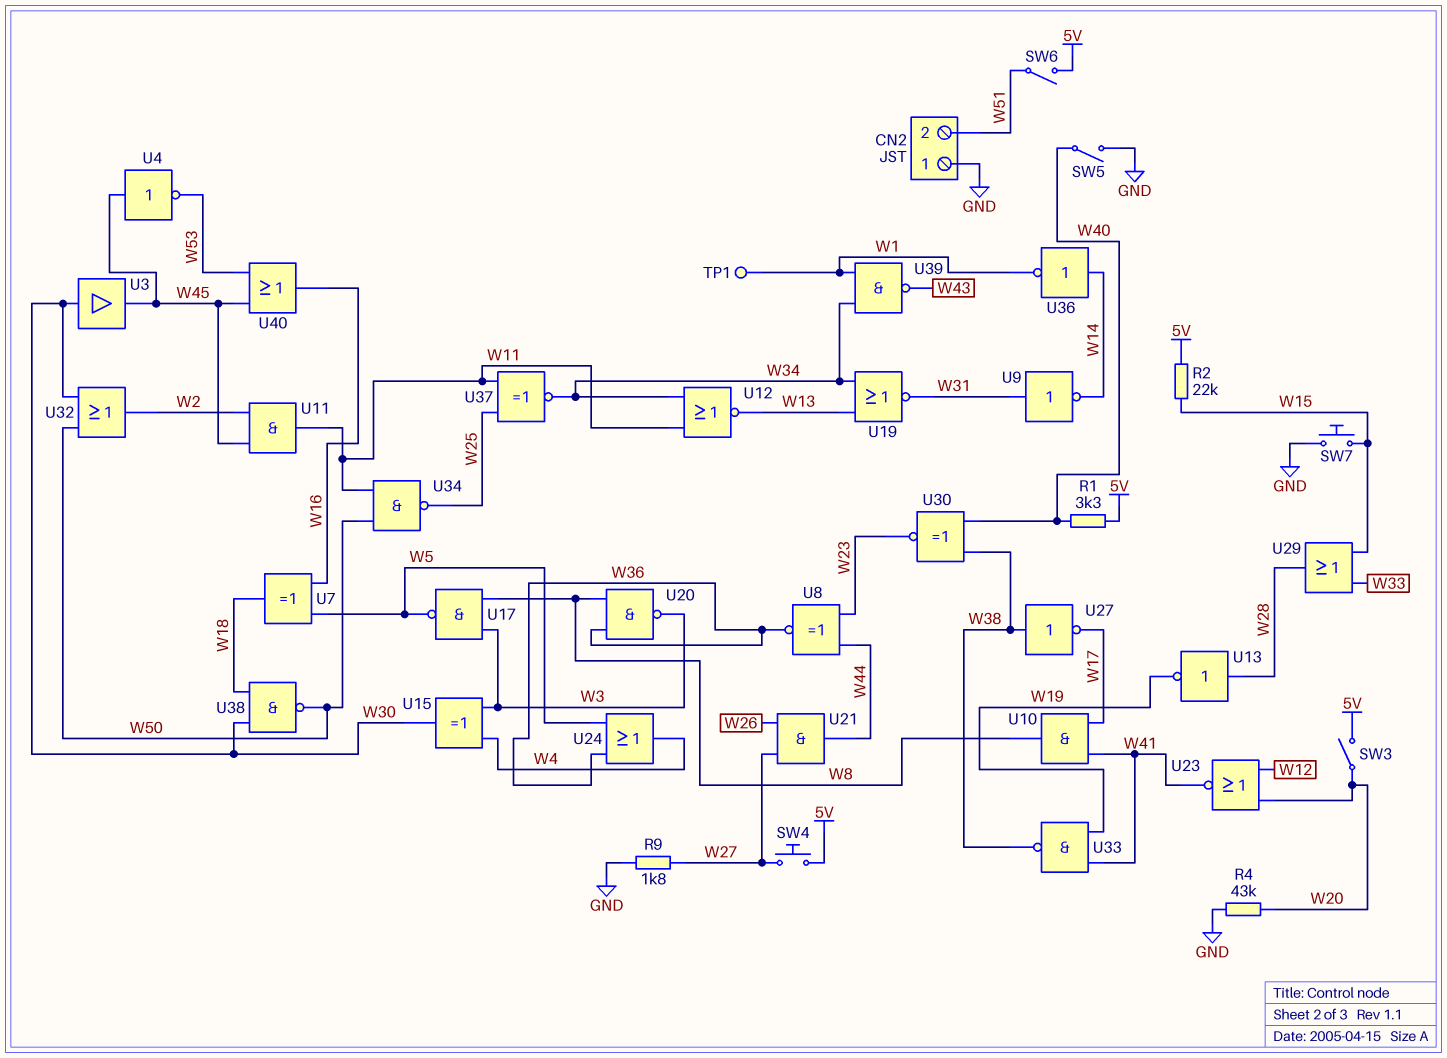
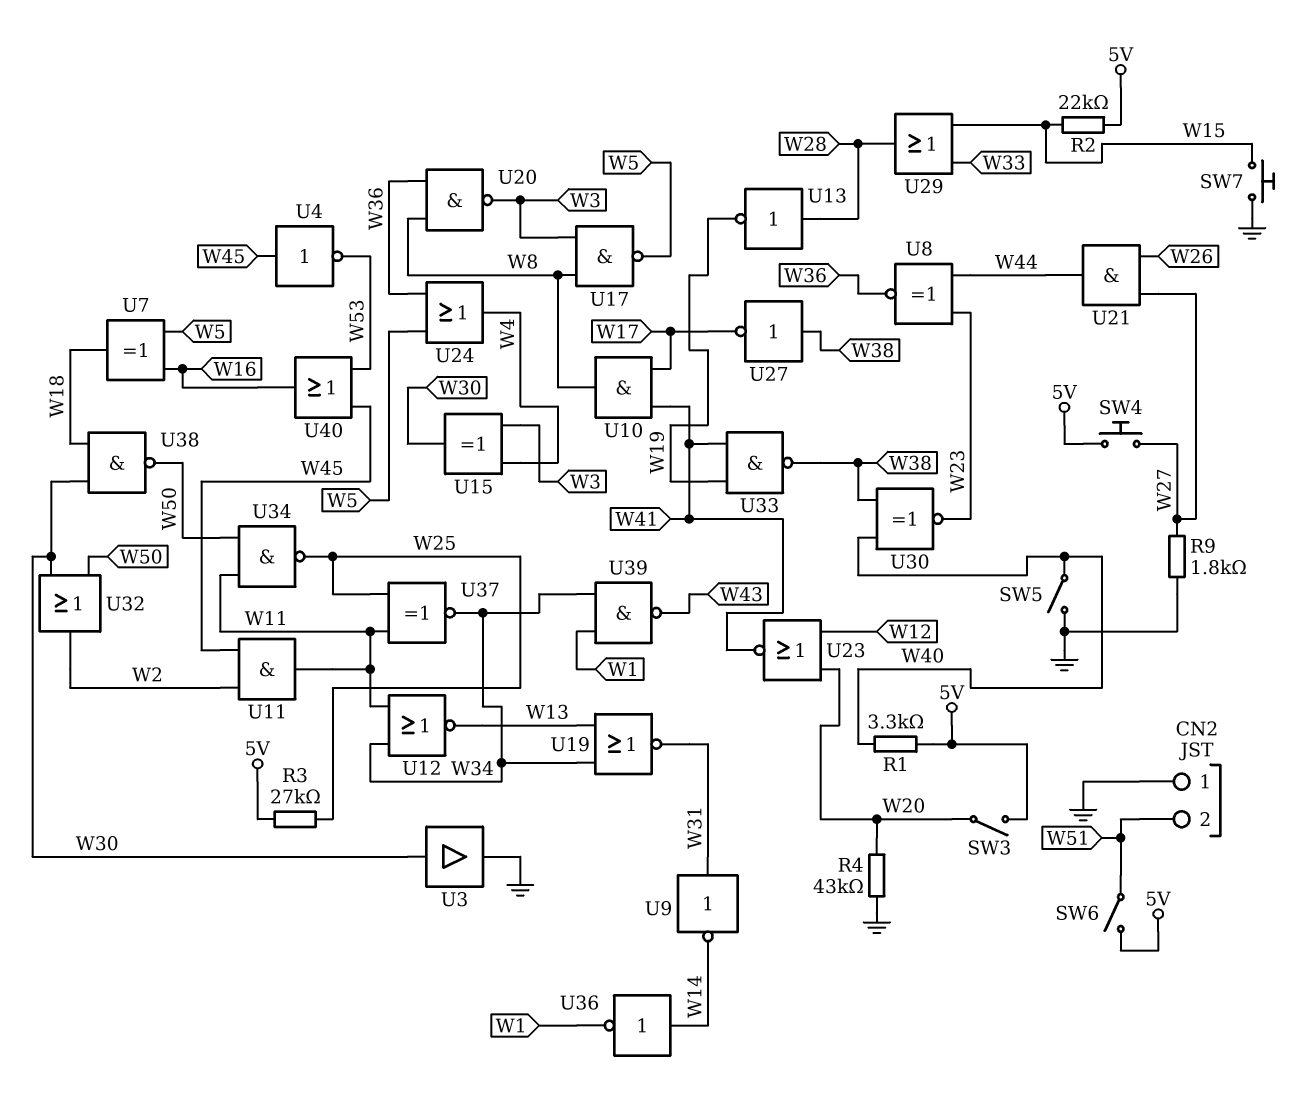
R3: none -> 27k (5V, W25)
TP1: test point (W1) -> none
U3: buffer (in W30, out W45) -> buffer (in W30, out GND)

